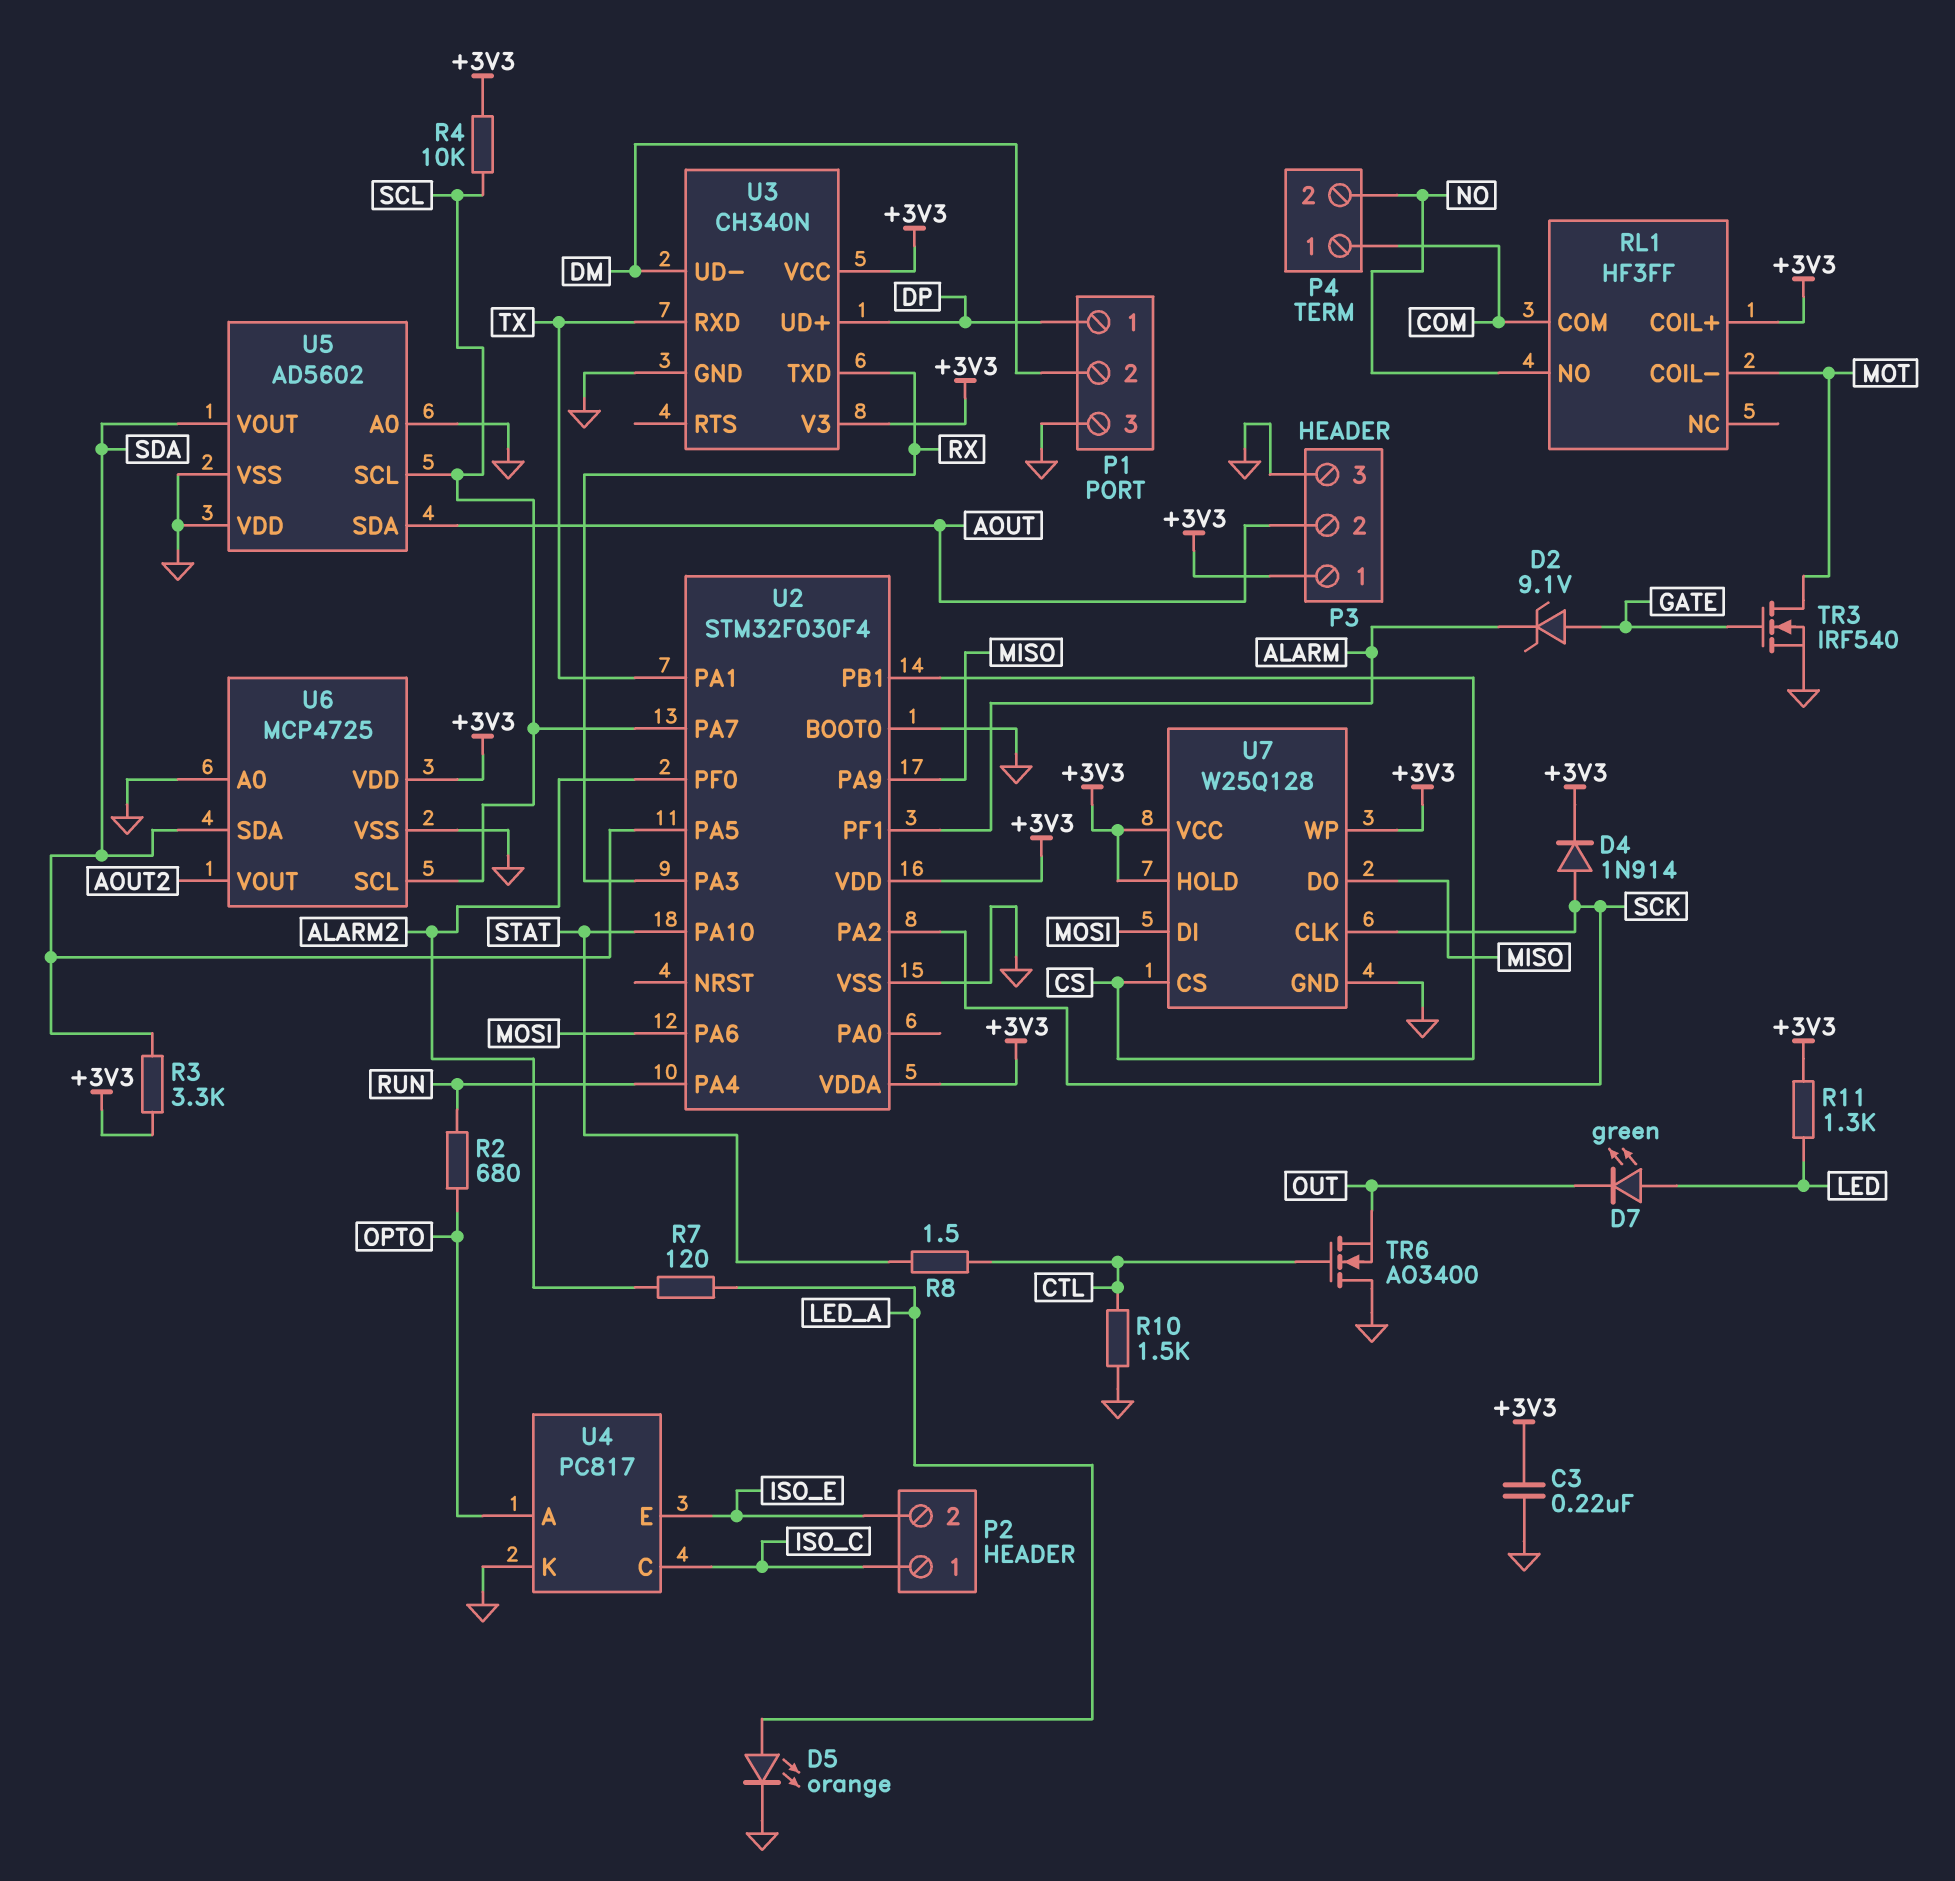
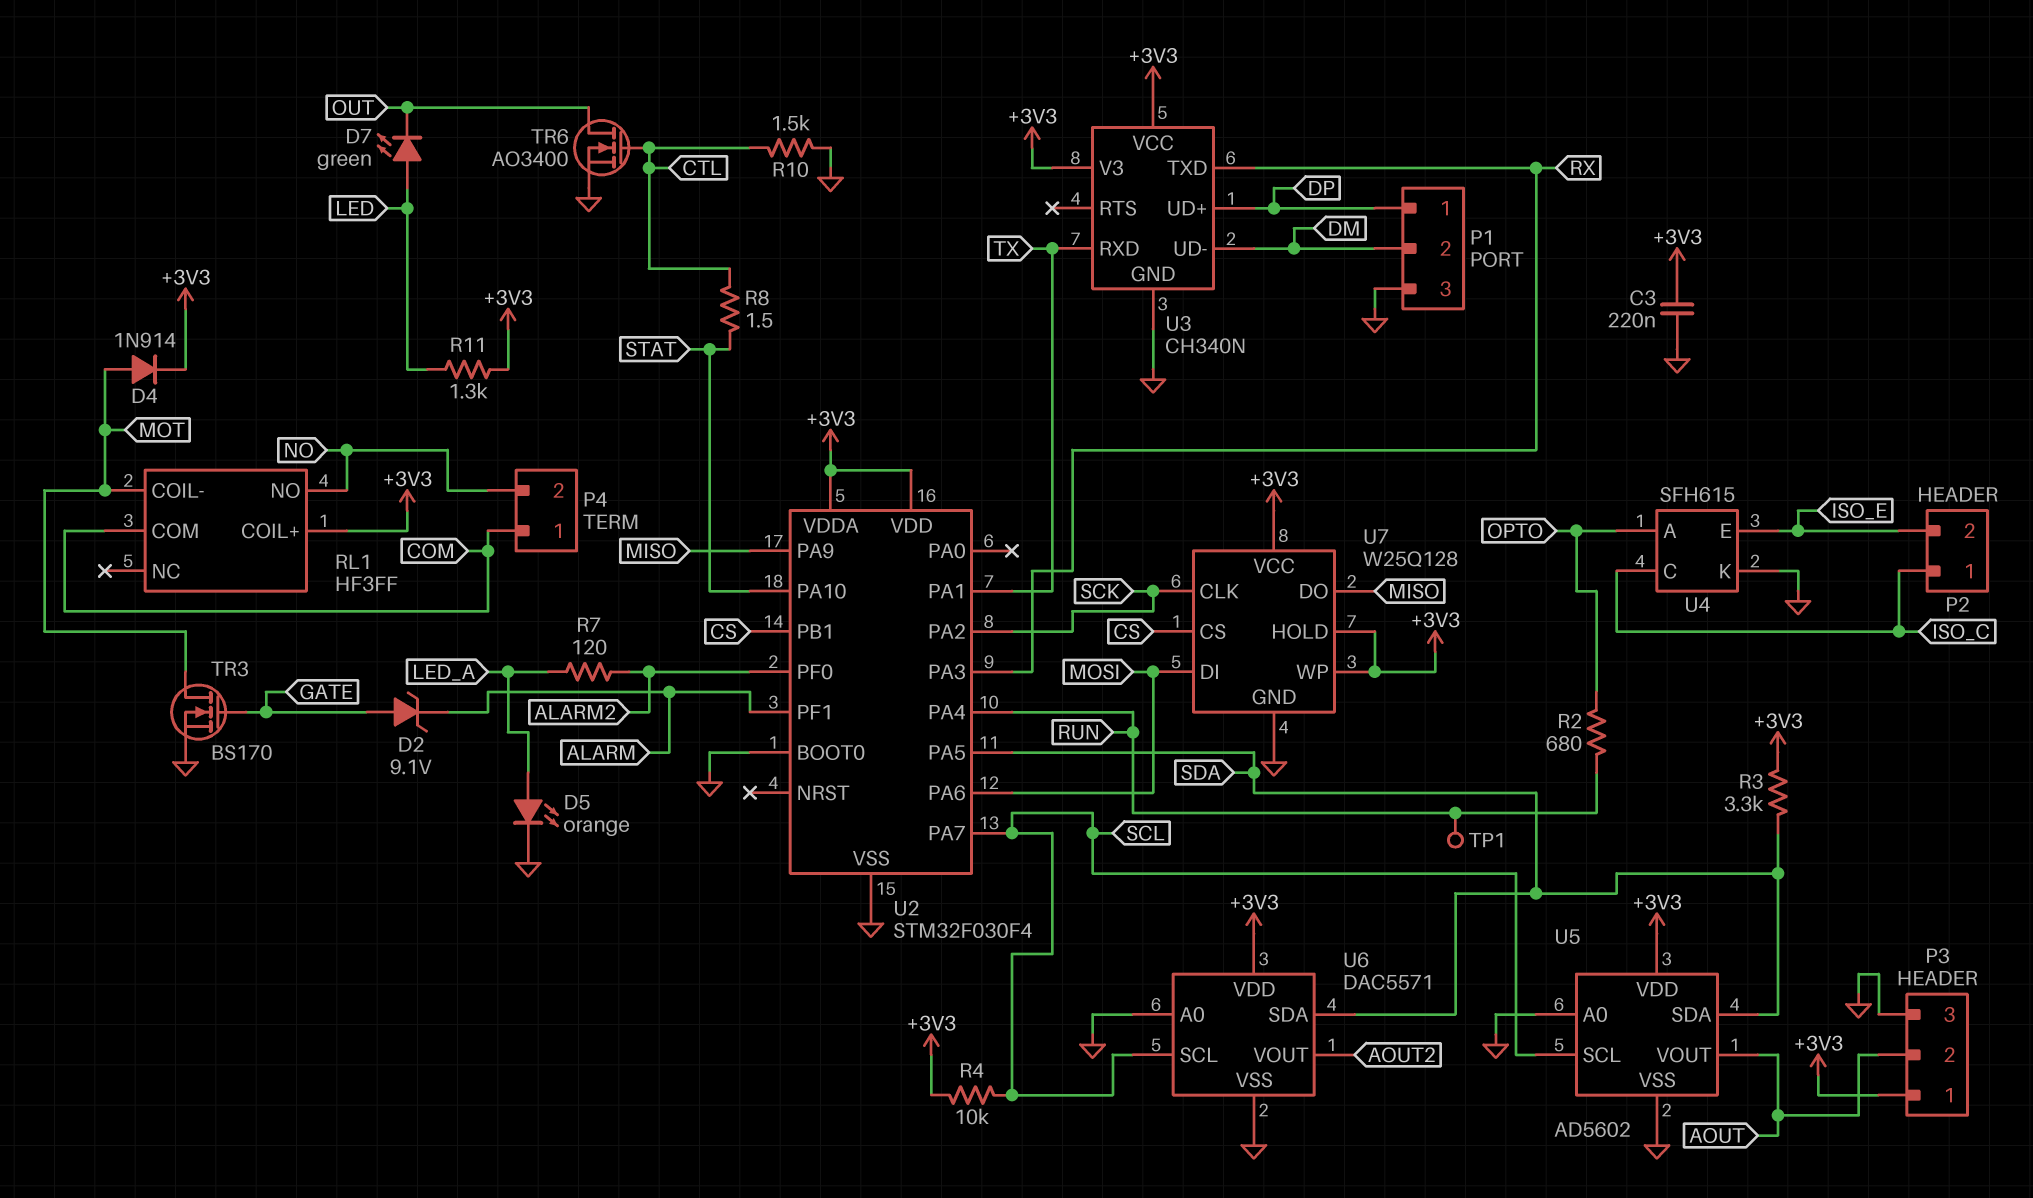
D4: diode 1N914 (A SCK, K +3V3) -> diode 1N914 (A MOT, K +3V3)
TP1: none -> test point (RUN)
TR3: NMOS IRF540 (G GATE, D MOT, S GND) -> NMOS BS170 (G GATE, D MOT, S GND)
TR6: NMOS AO3400 (G CTL, D GND, S OUT) -> NMOS AO3400 (G CTL, D OUT, S GND)
U4: PC817 -> SFH615
U5 pin SDA: AOUT -> SDA
U5 pin VDD: GND -> +3V3
U5 pin VOUT: SDA -> AOUT
U6: MCP4725 -> DAC5571

